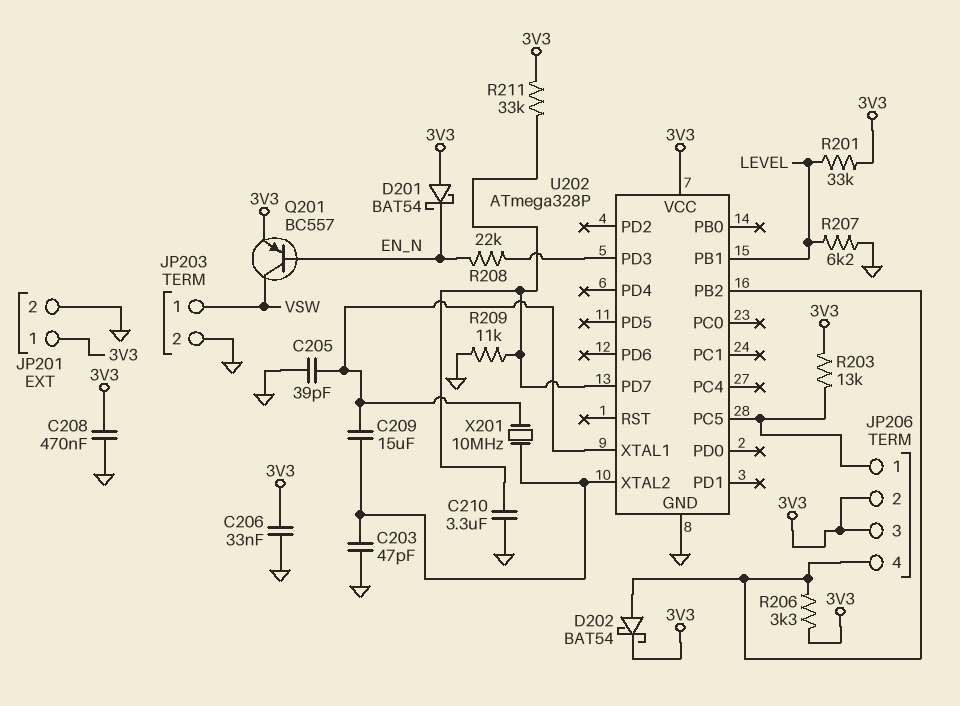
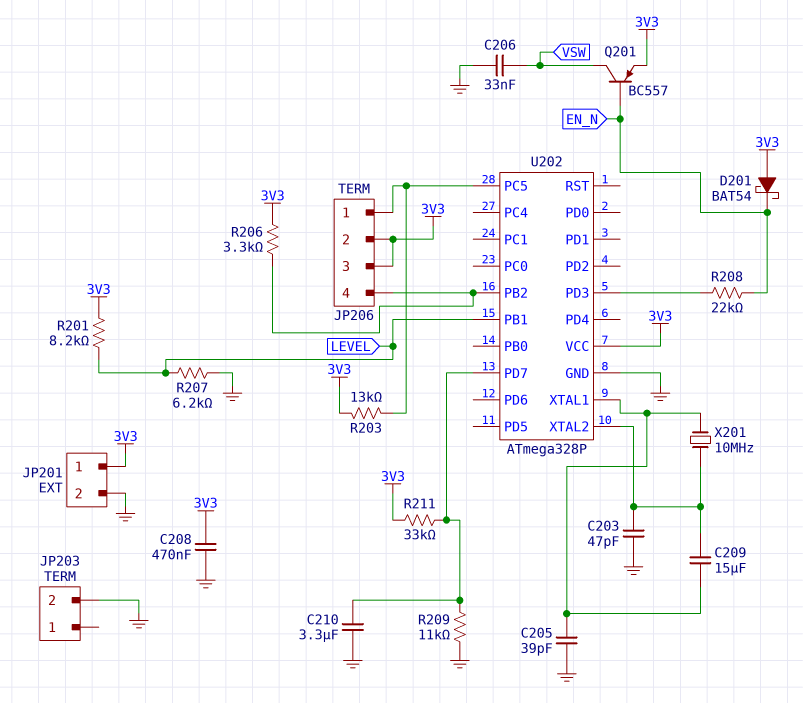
C206: 33nF (3V3, GND) -> 33nF (GND, VSW)
D202: schottky BAT54 (A JP206/4, K 3V3) -> none
JP203 pin 1: VSW -> none
R201: 33k (3V3, LEVEL) -> 8.2k (3V3, LEVEL)

